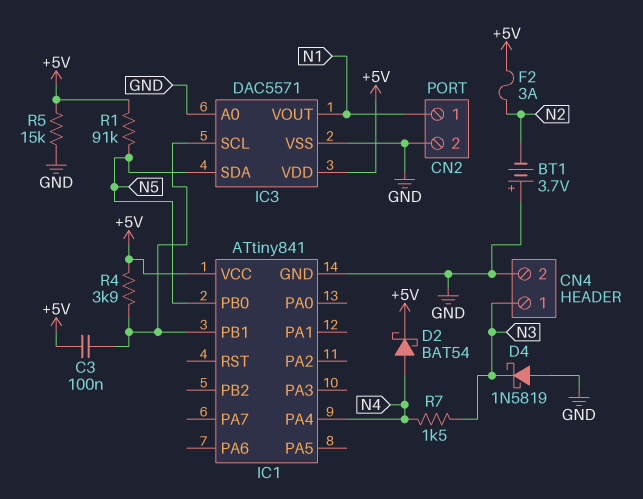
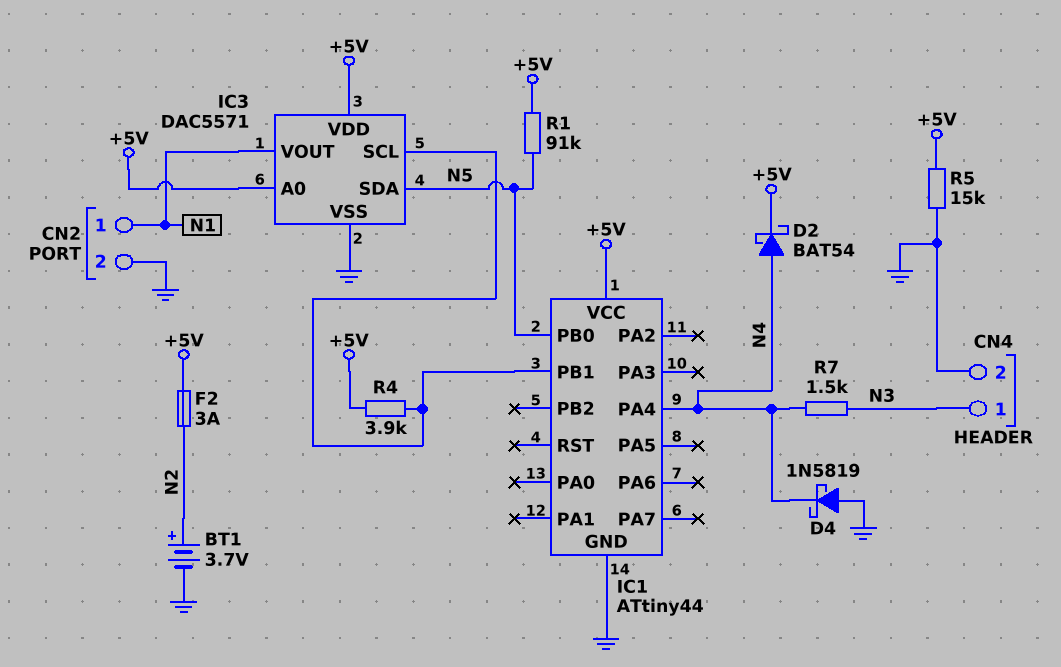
BT1: 3.7V (plus GND, minus N2) -> 3.7V (plus N2, minus GND)
C3: 100nF (+5V, IC1/PB1) -> none
D4: schottky 1N5819 (A GND, K N3) -> schottky 1N5819 (A GND, K N4)
IC1: ATtiny841 -> ATtiny44
IC3 pin A0: GND -> +5V

